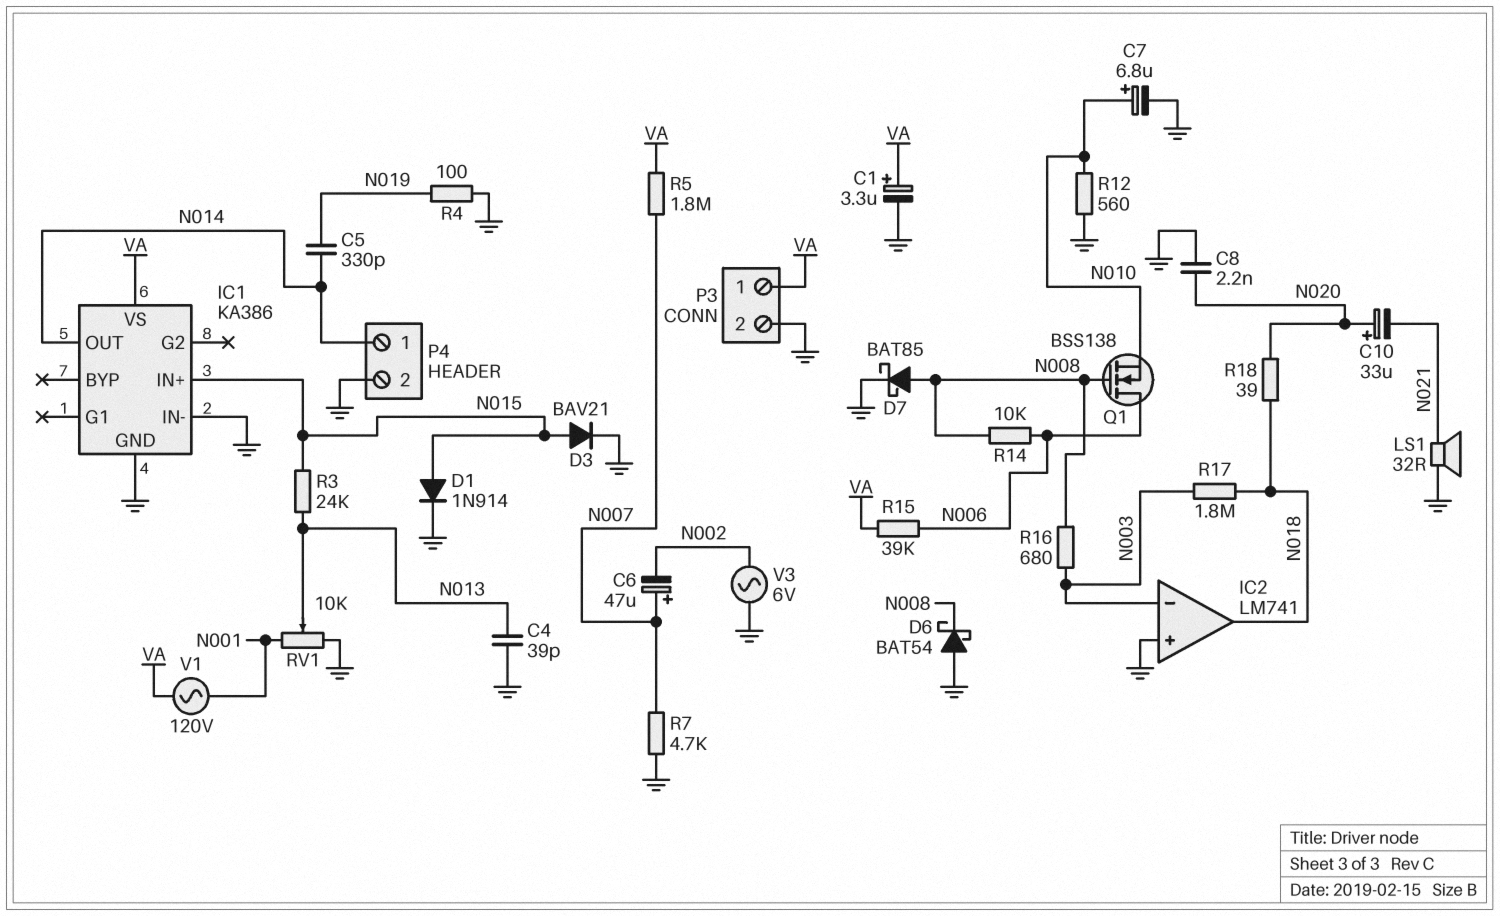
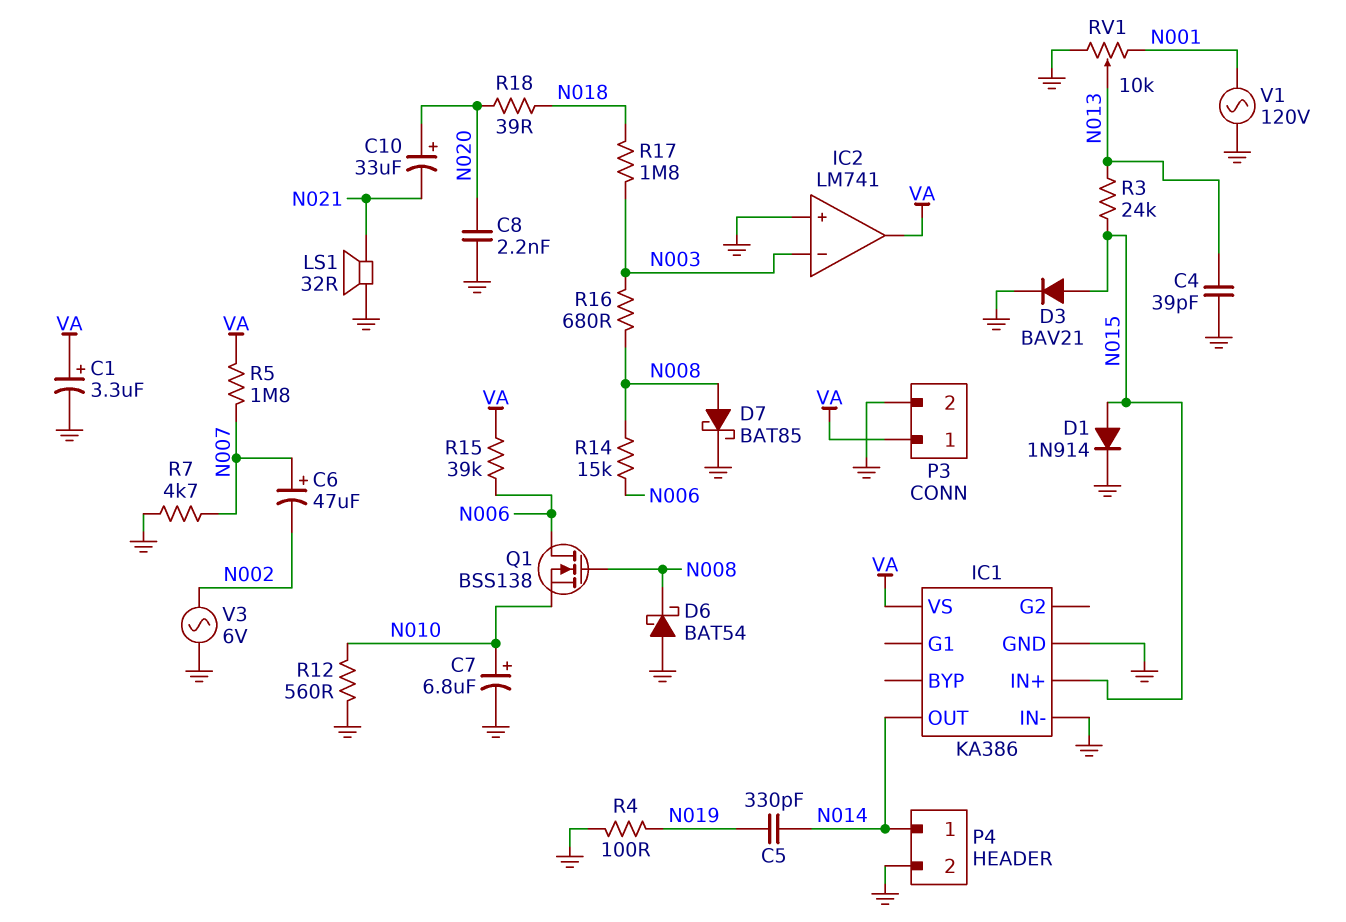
IC2 pin out: N018 -> VA
R14: 10k (N006, N008) -> 15k (N006, N008)
V1: AC 120V (N001, VA) -> AC 120V (GND, N001)

